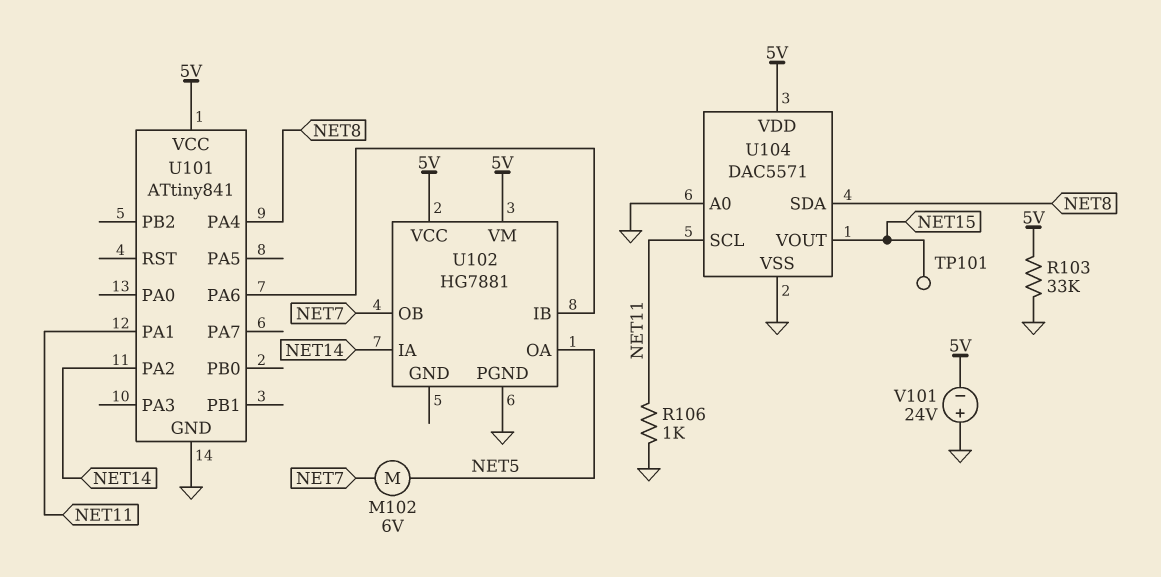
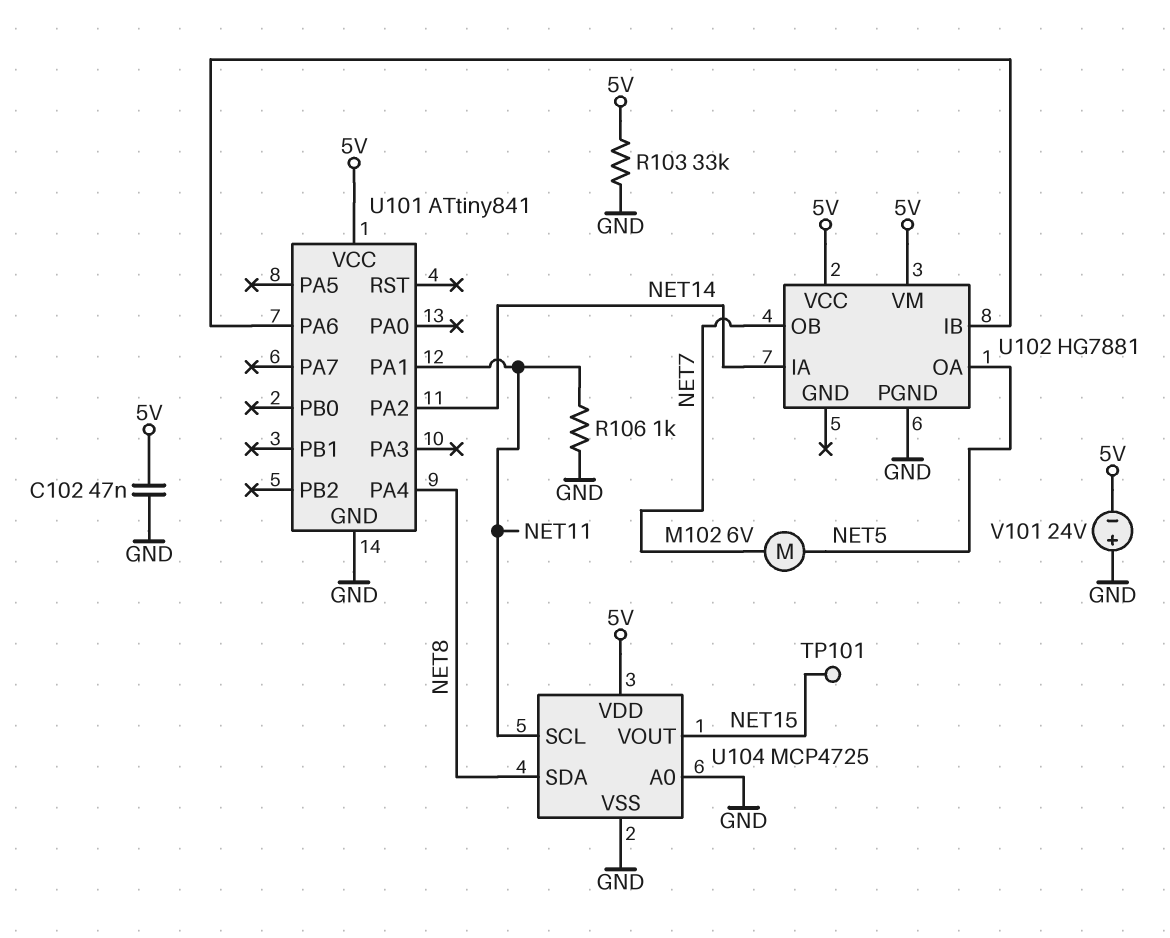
C102: none -> 47nF (5V, GND)
U104: DAC5571 -> MCP4725

